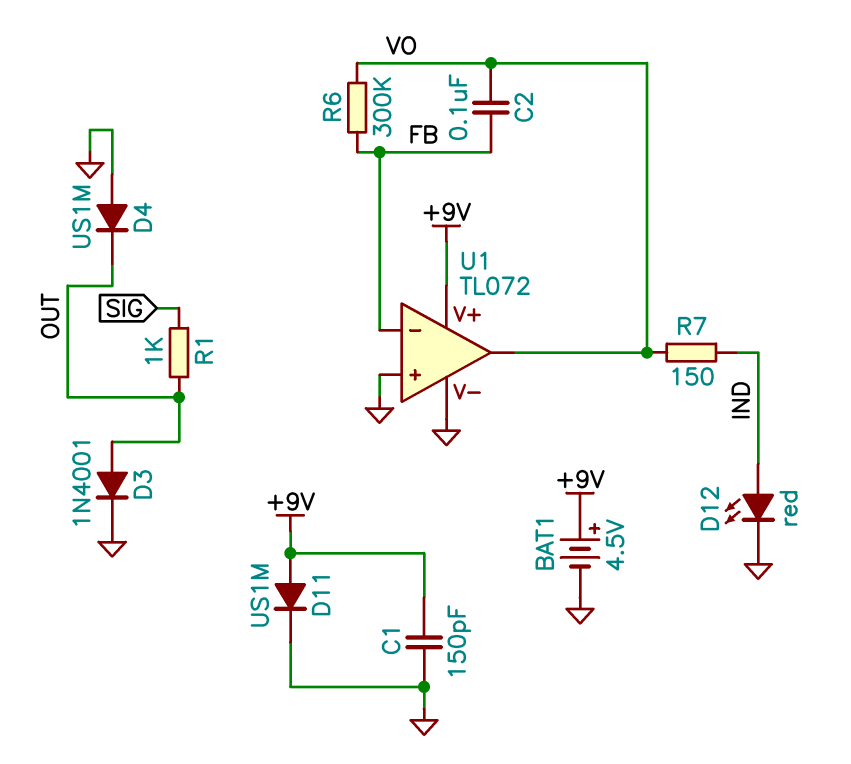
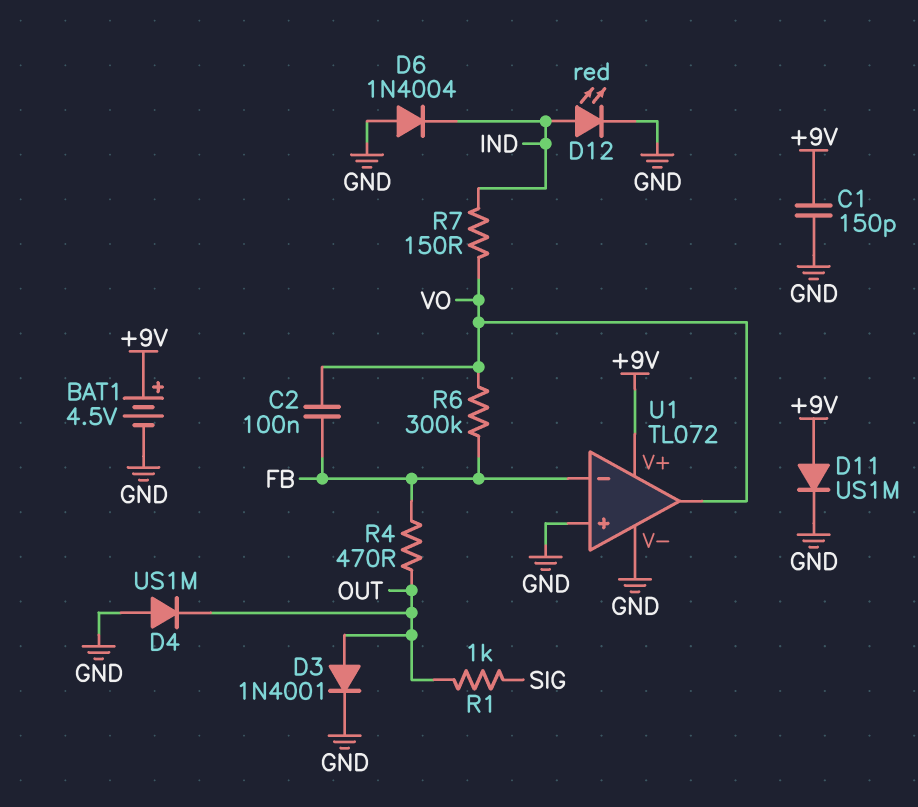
D6: none -> diode 1N4004 (A GND, K IND)
R4: none -> 470 (FB, OUT)

